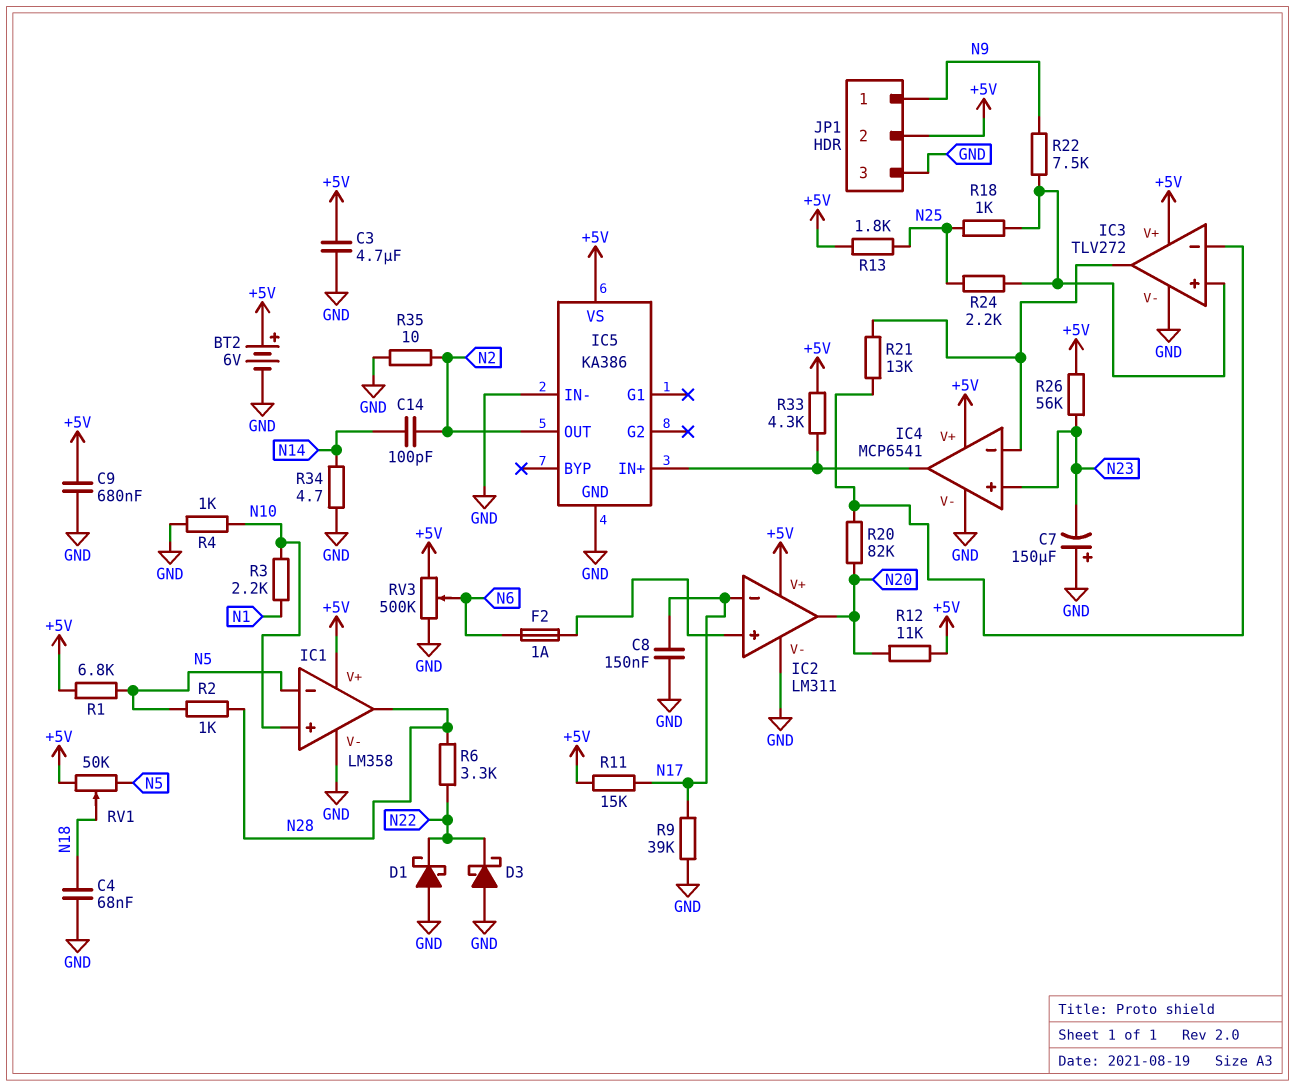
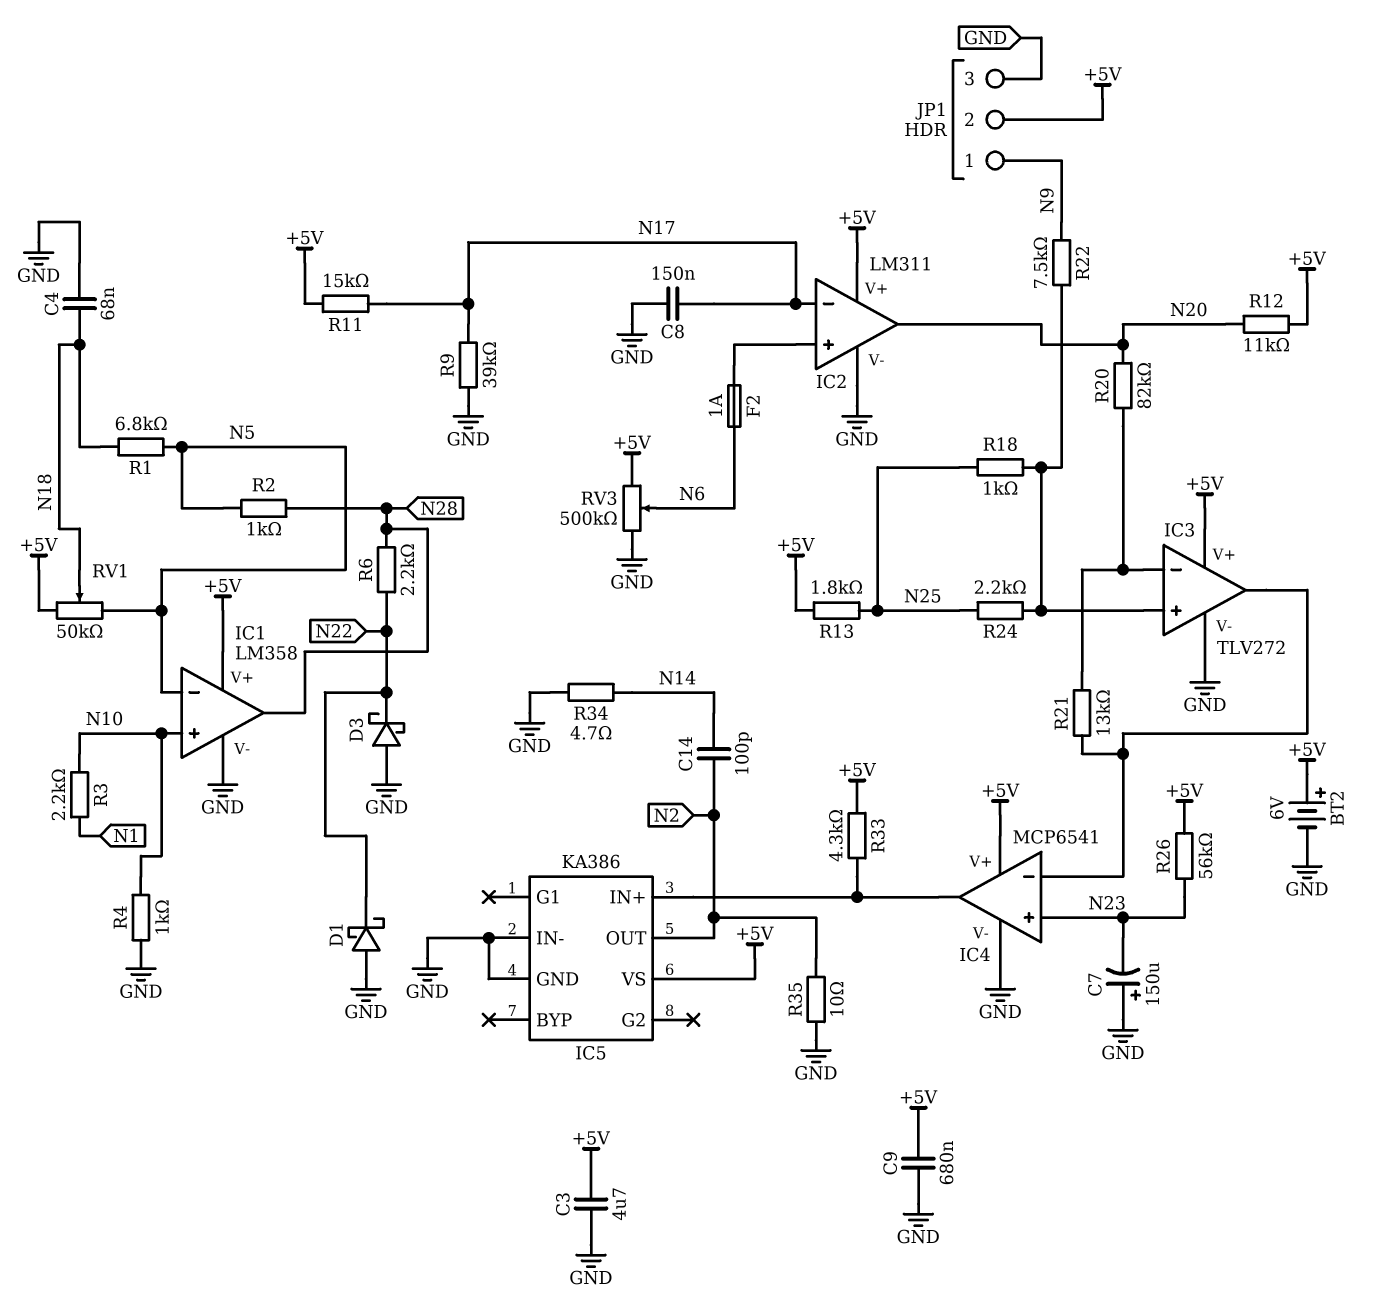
R1: 6.8k (+5V, N5) -> 6.8k (N5, N18)
R6: 3.3k (N22, N28) -> 2.2k (N22, N28)

